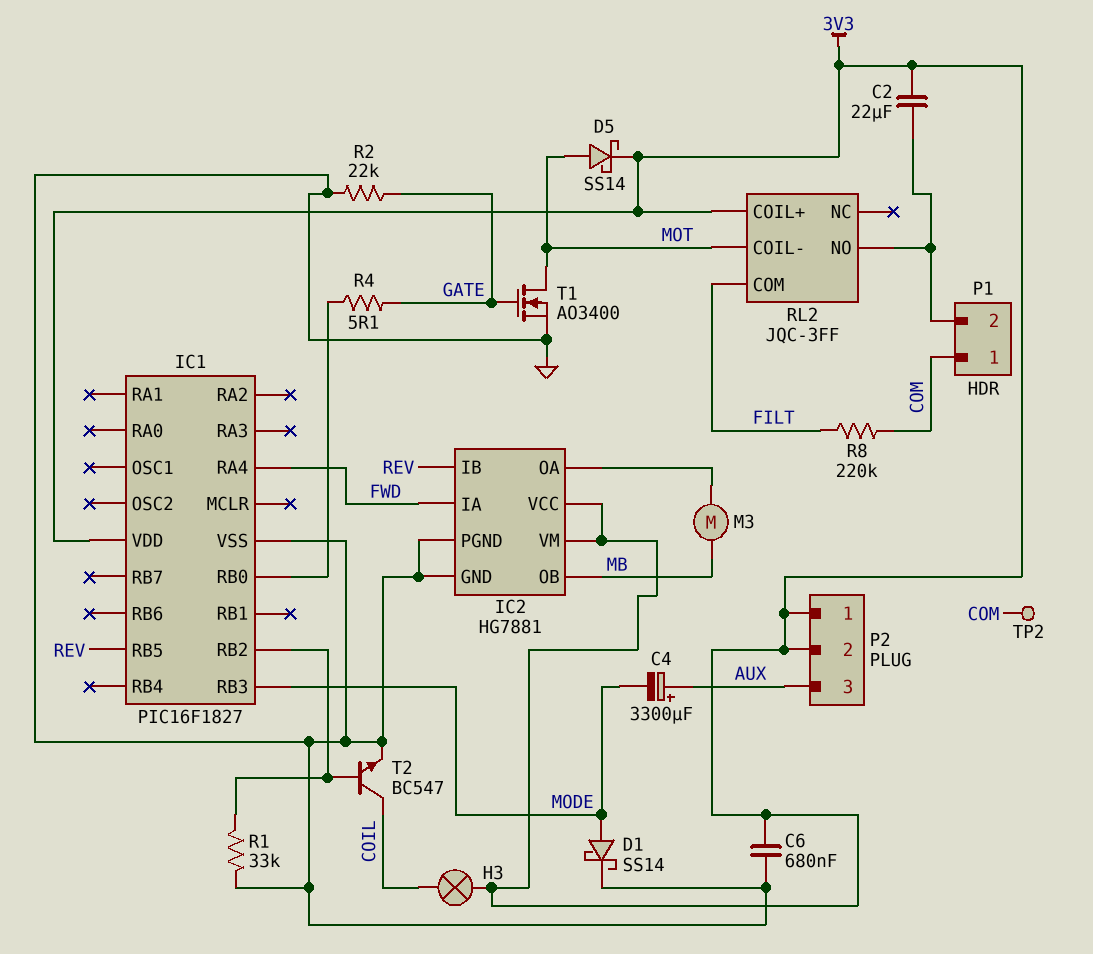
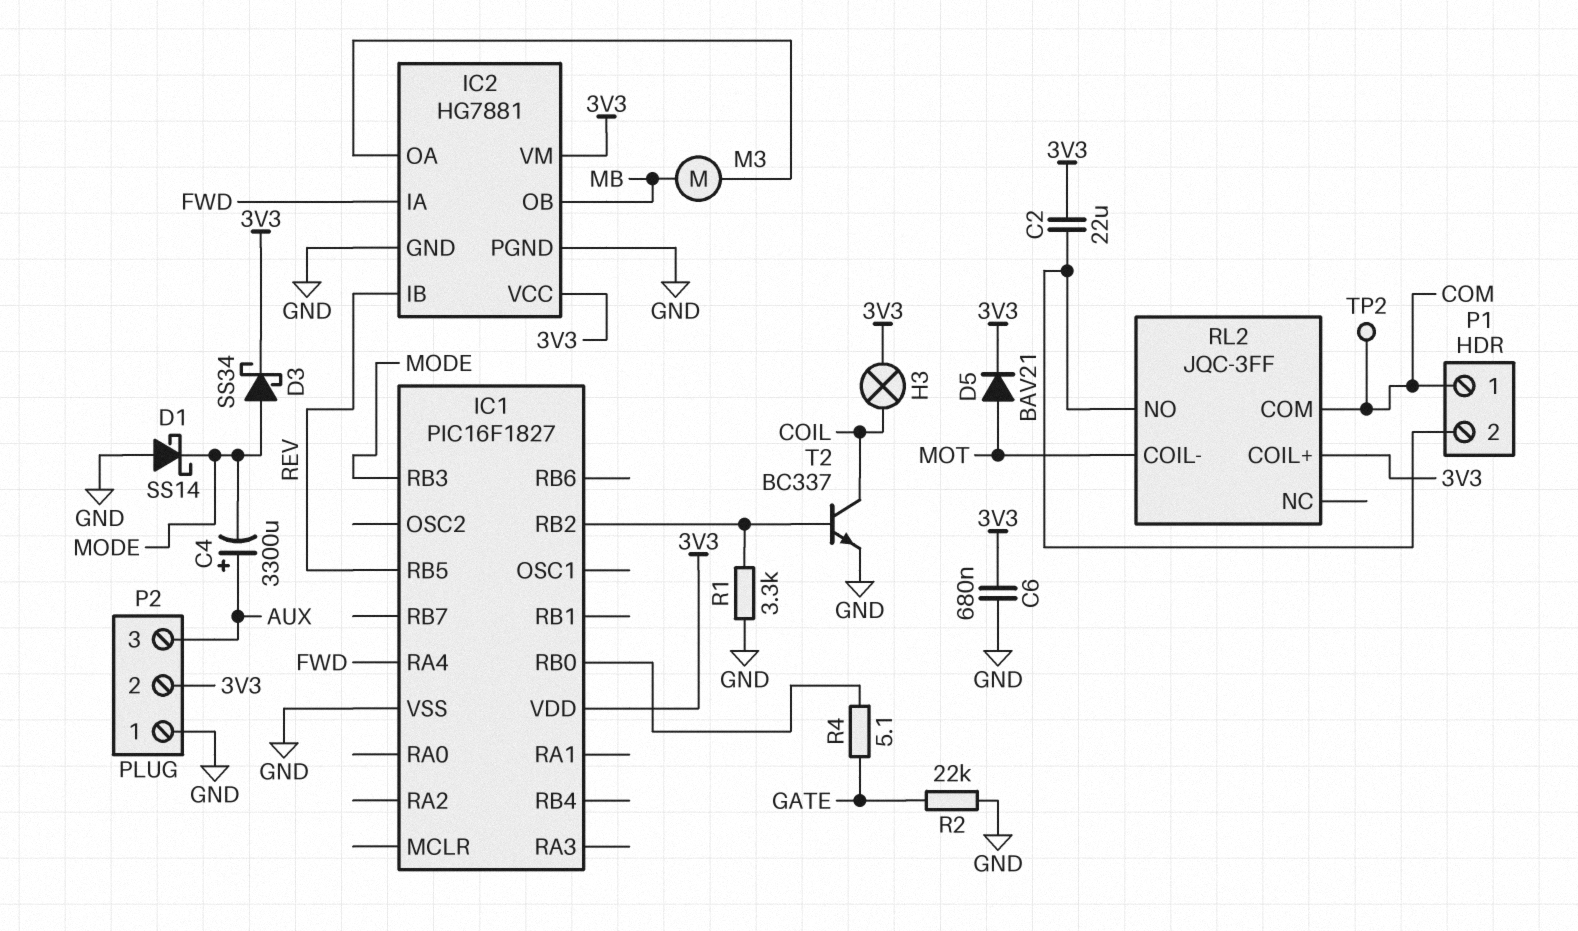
D1: schottky SS14 (A MODE, K GND) -> schottky SS14 (A GND, K MODE)
D3: none -> schottky SS34 (A MODE, K 3V3)
D5: schottky SS14 (A MOT, K 3V3) -> diode BAV21 (A MOT, K 3V3)
P2 pin 1: 3V3 -> GND
R1: 33k (GND, IC1/RB2) -> 3.3k (GND, IC1/RB2)
R8: 220k (COM, FILT) -> none
RL2 pin COM: FILT -> COM
T1: NMOS AO3400 (G GATE, D MOT, S GND) -> none
T2: NPN BC547 (B IC1/RB2, C COIL, E GND) -> NPN BC337 (B IC1/RB2, C COIL, E GND)

